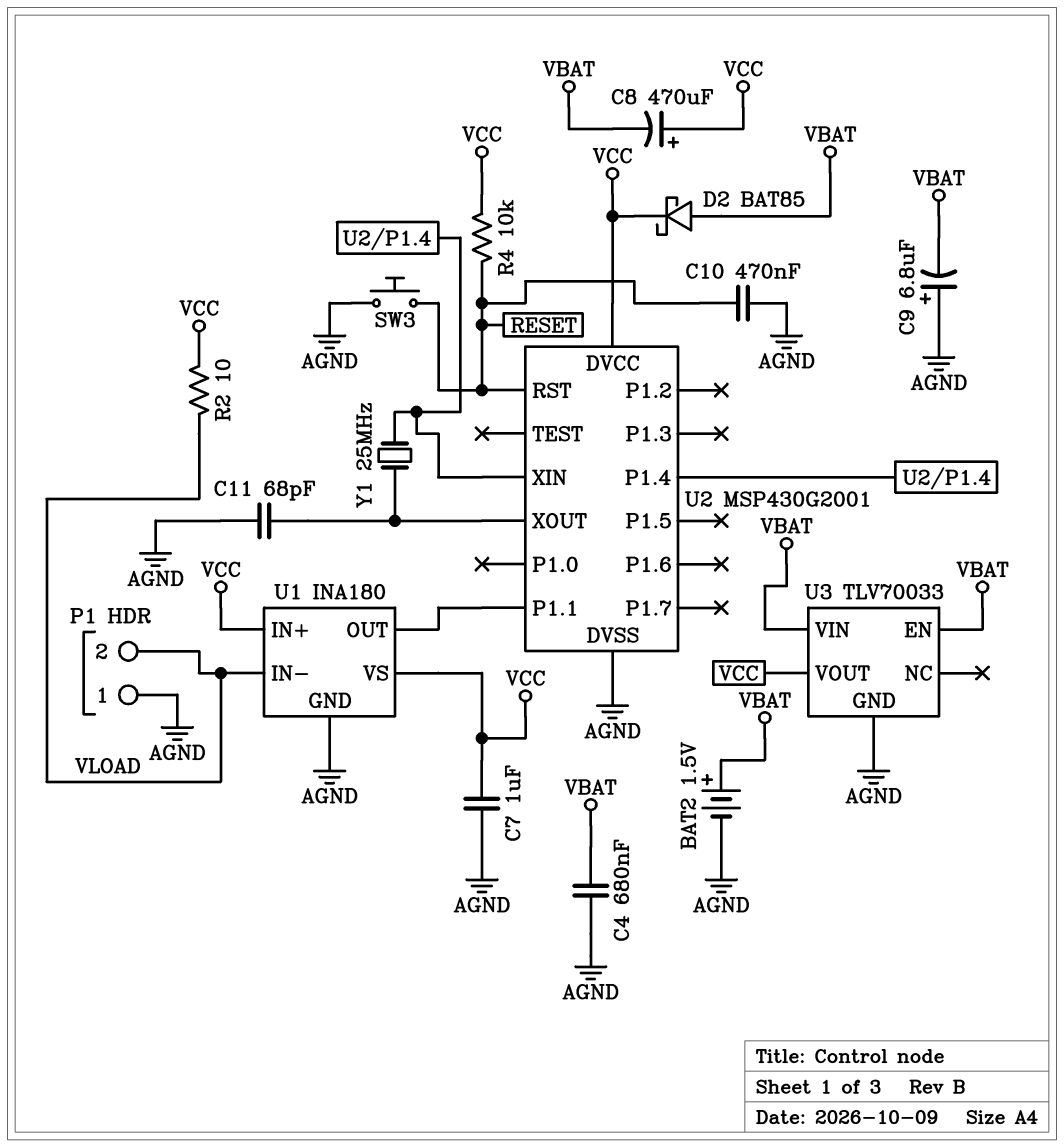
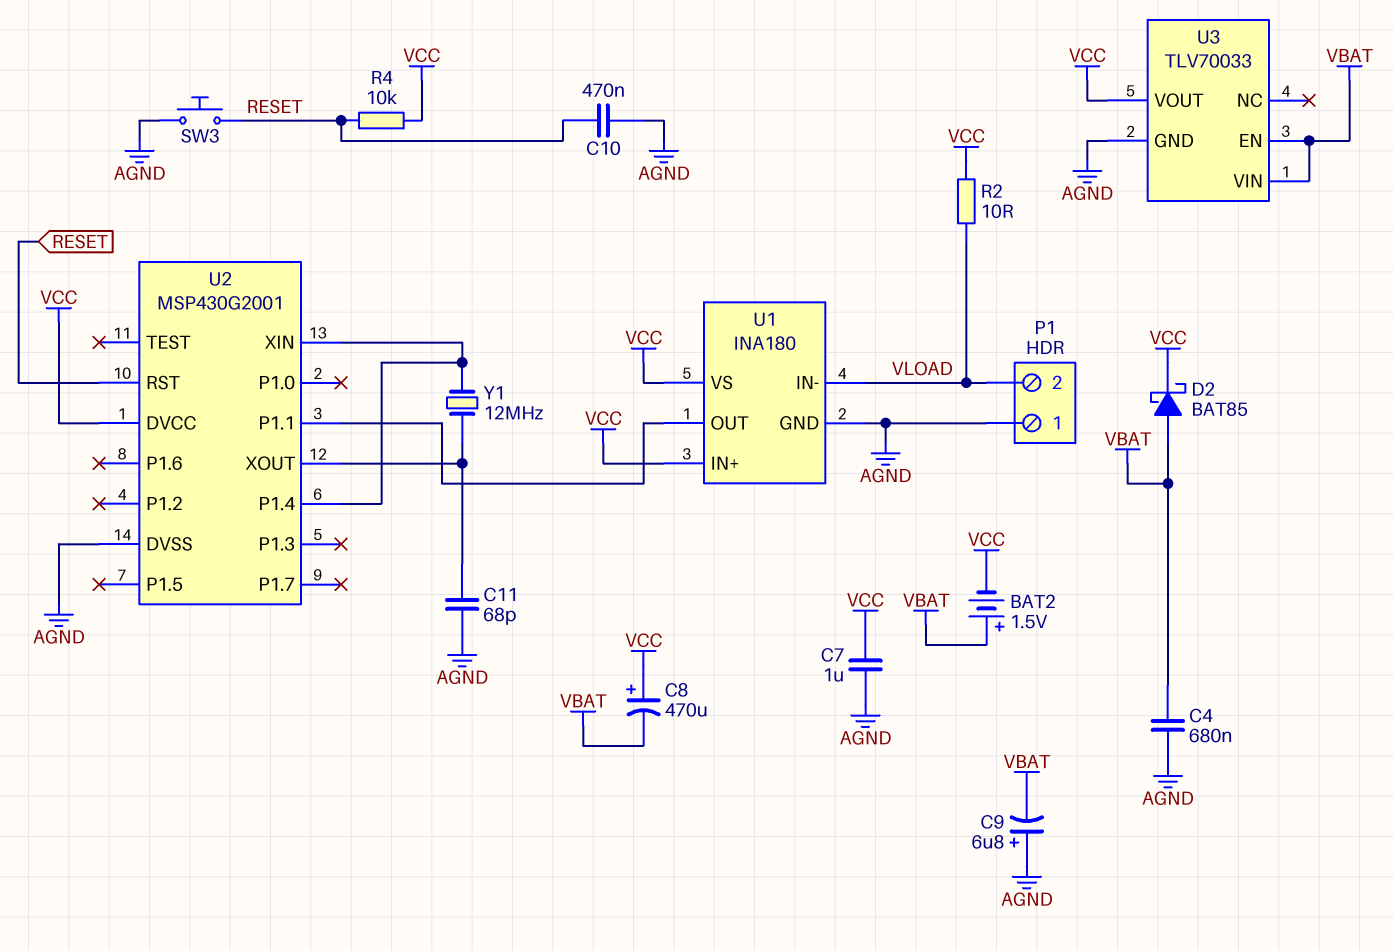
BAT2: 1.5V (plus VBAT, minus AGND) -> 1.5V (plus VBAT, minus VCC)
Y1: 25MHz (U2/P1.4, U2/XOUT) -> 12MHz (U2/P1.4, U2/XOUT)

